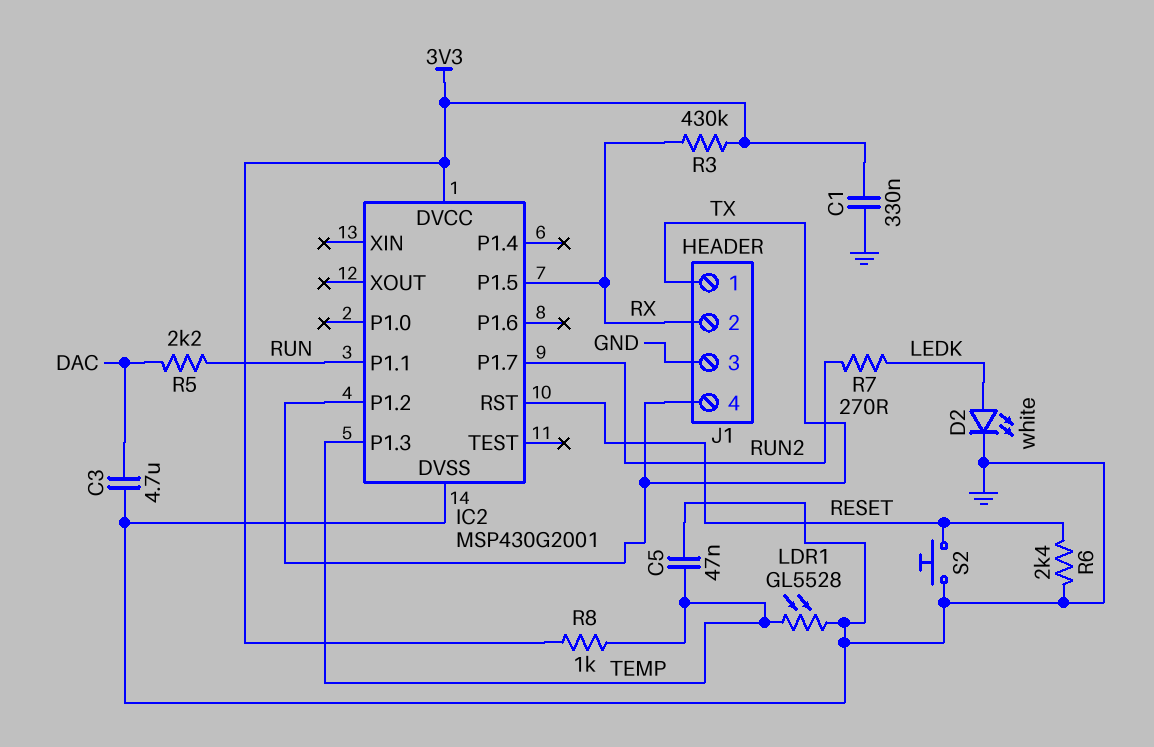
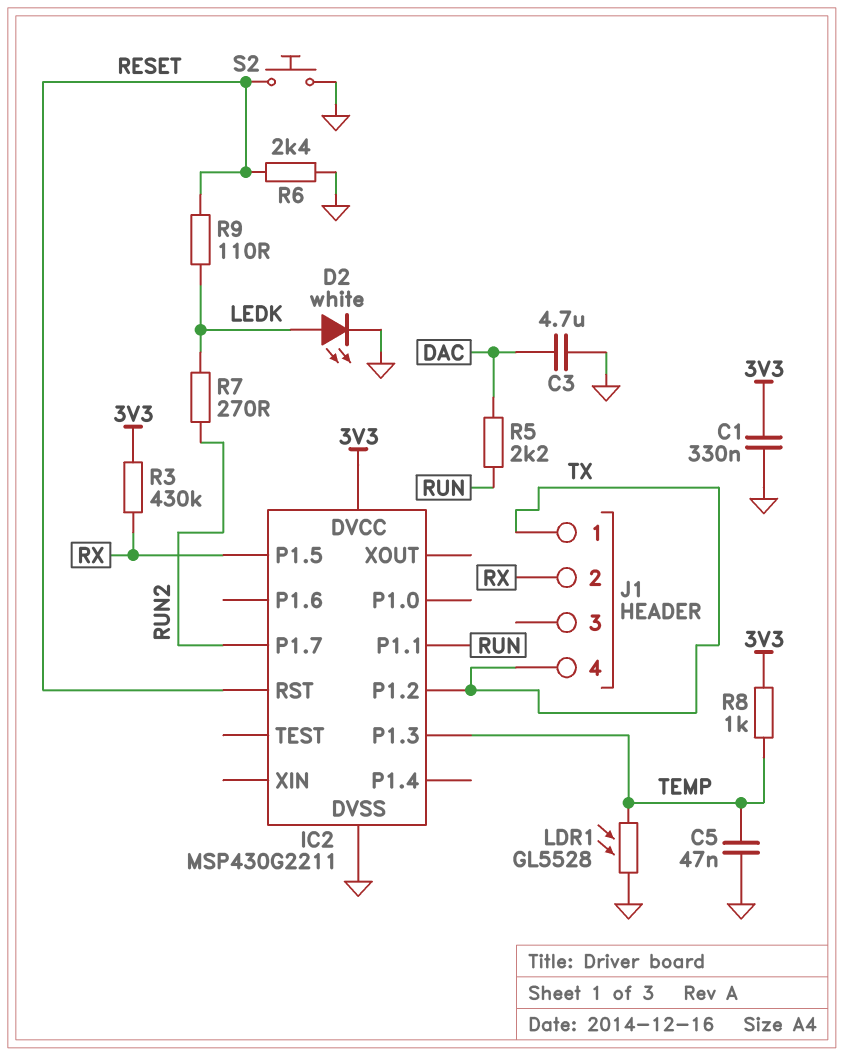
IC2: MSP430G2001 -> MSP430G2211
J1 pin 3: GND -> none
R9: none -> 110 (LEDK, RESET)

